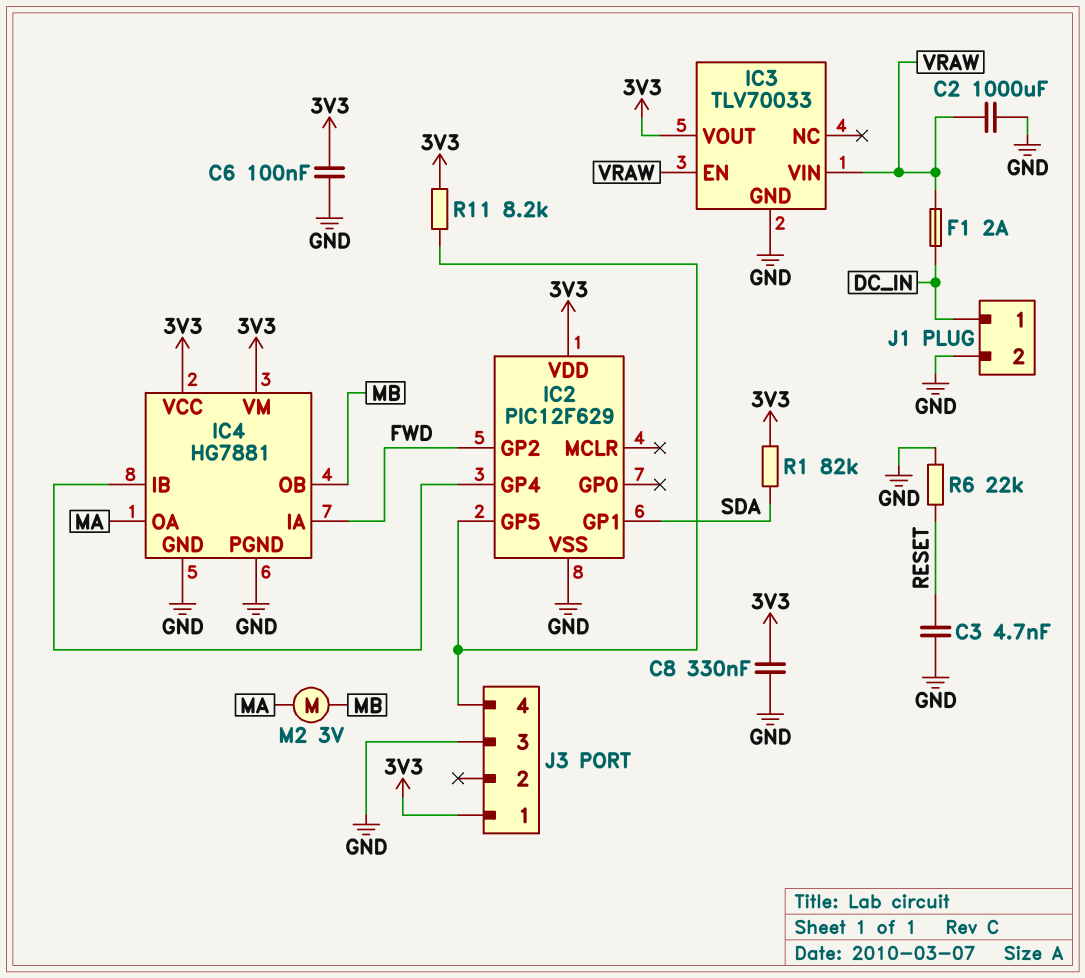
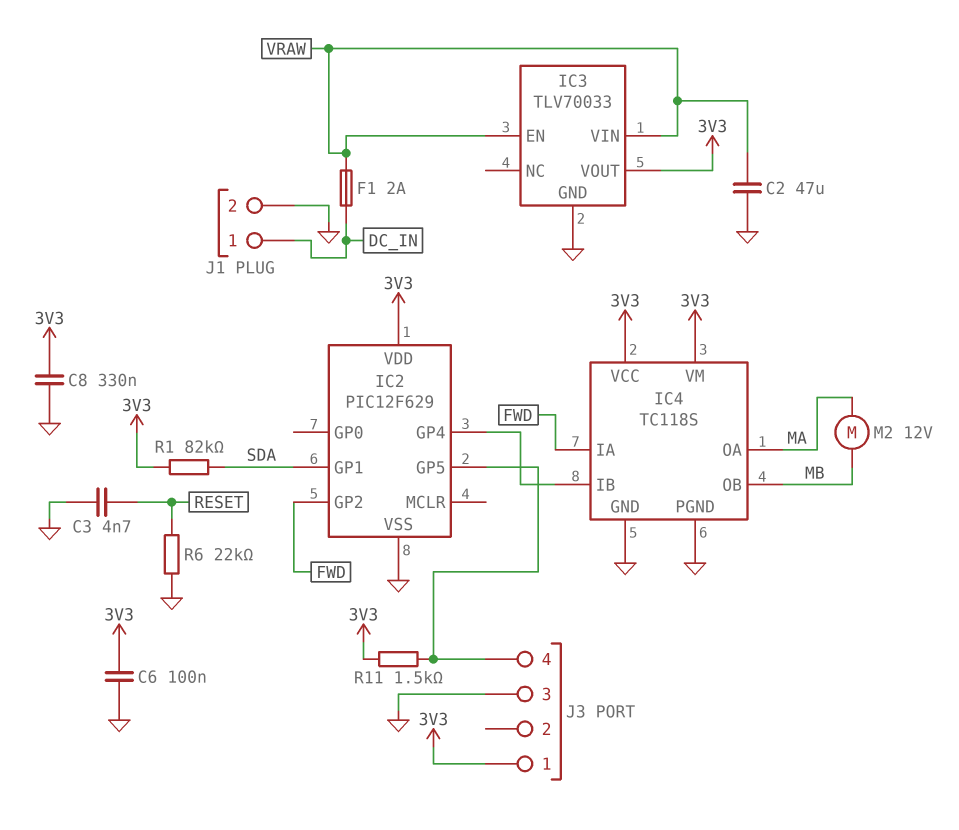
C2: 1000uF (GND, VRAW) -> 47uF (GND, VRAW)
IC4: HG7881 -> TC118S
M2: motor 3V (MA, MB) -> motor 12V (MA, MB)
R11: 8.2k (3V3, IC2/GP5) -> 1.5k (3V3, IC2/GP5)

